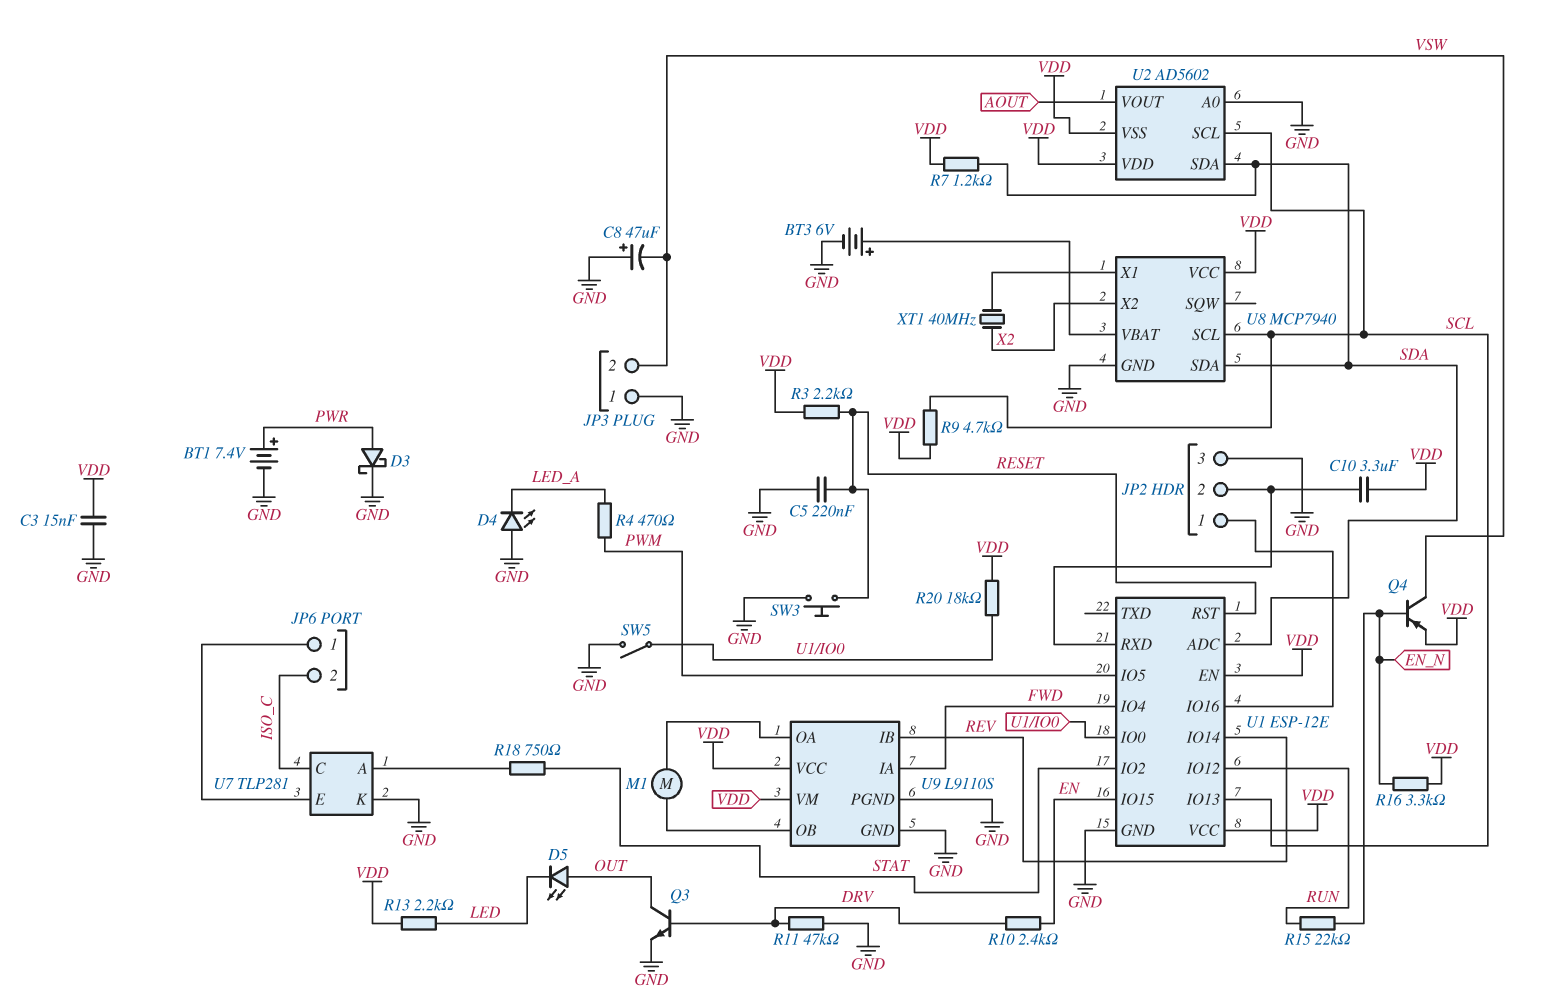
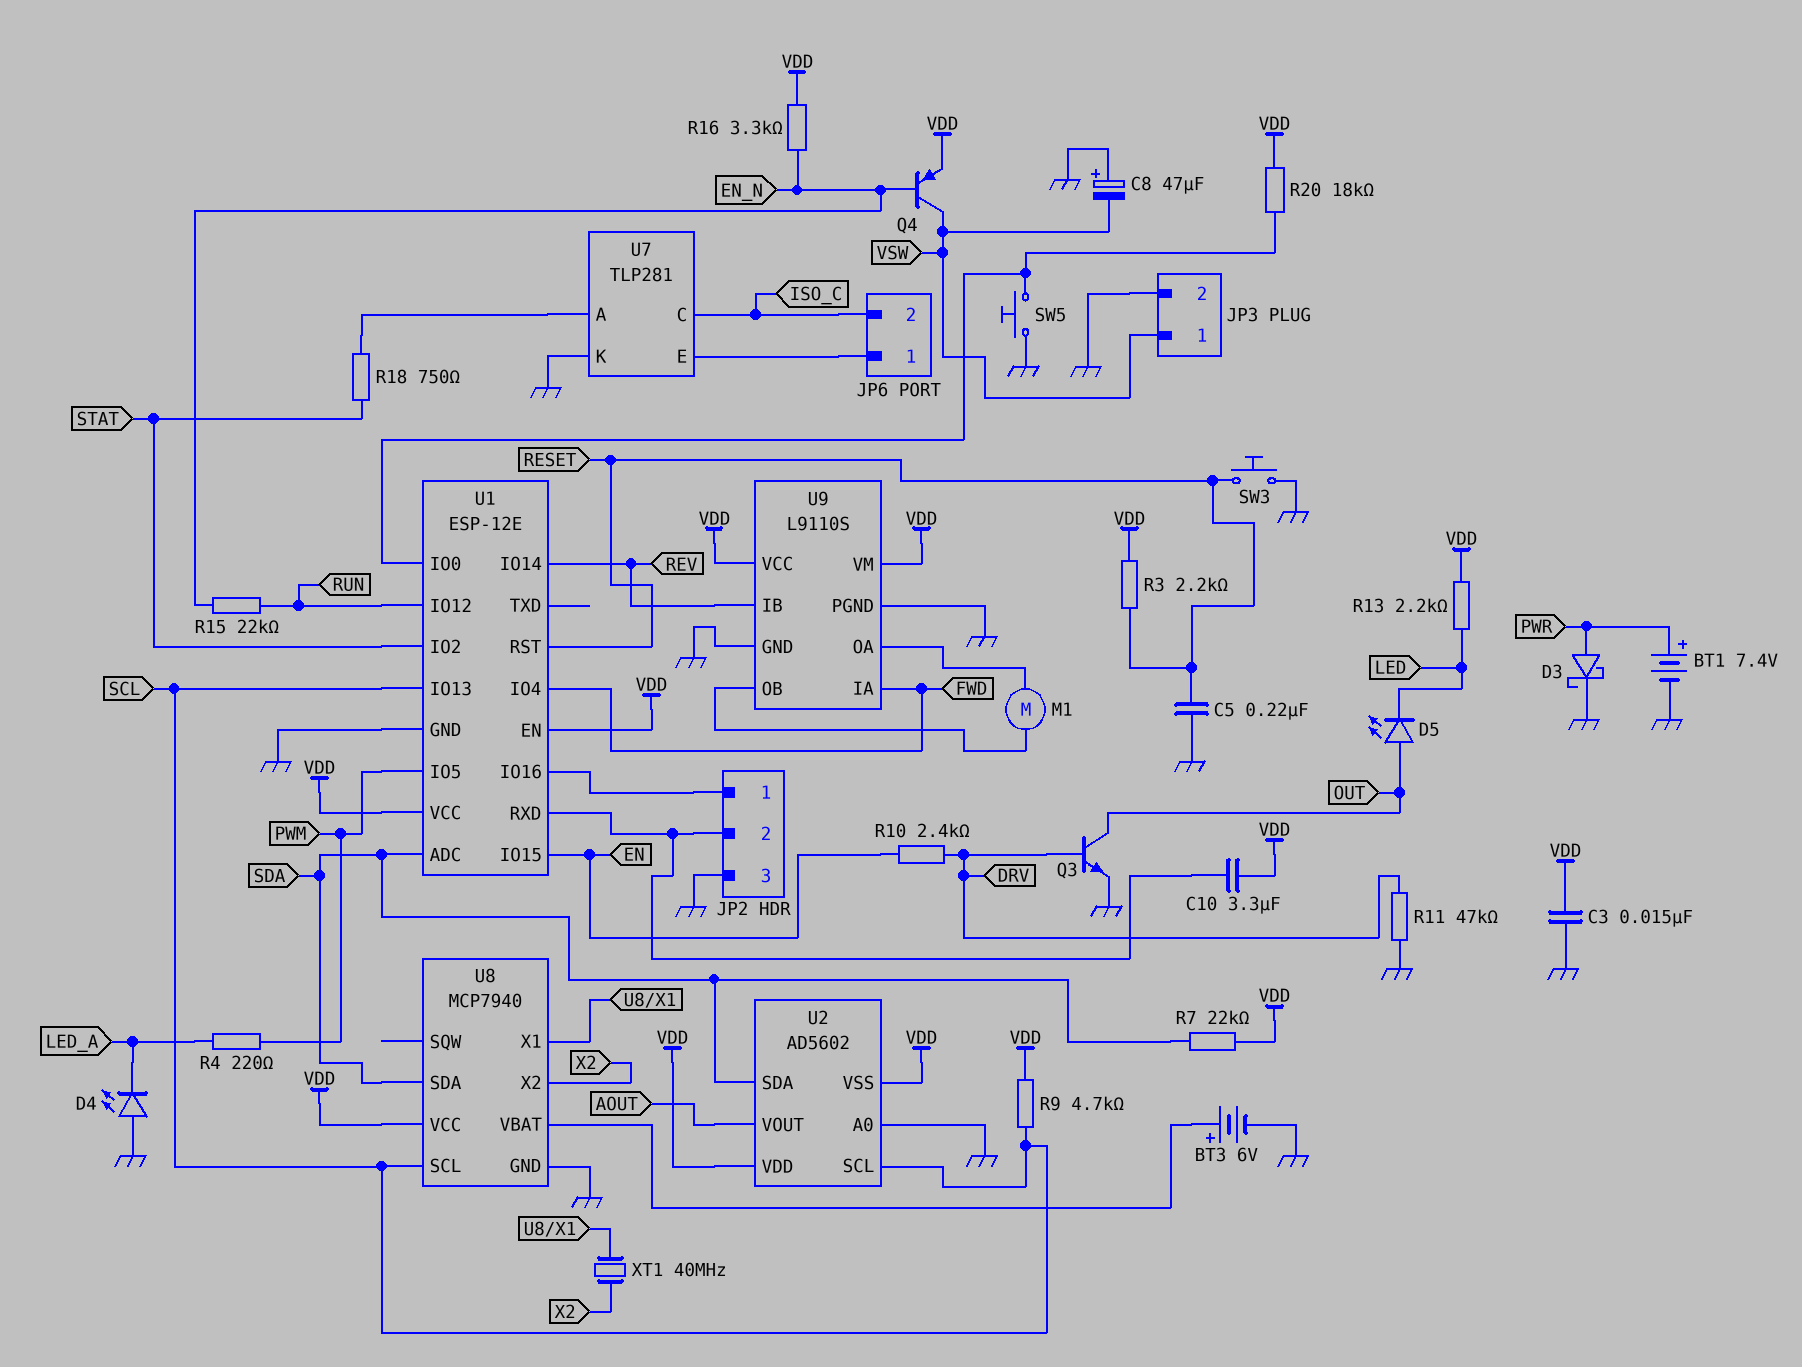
JP3 pin 1: GND -> VSW
JP3 pin 2: VSW -> GND
R4: 470 (LED_A, PWM) -> 220 (LED_A, PWM)
R7: 1.2k (SDA, VDD) -> 22k (SDA, VDD)
SW5: switch (GND, U1/IO0) -> button (GND, U1/IO0)

